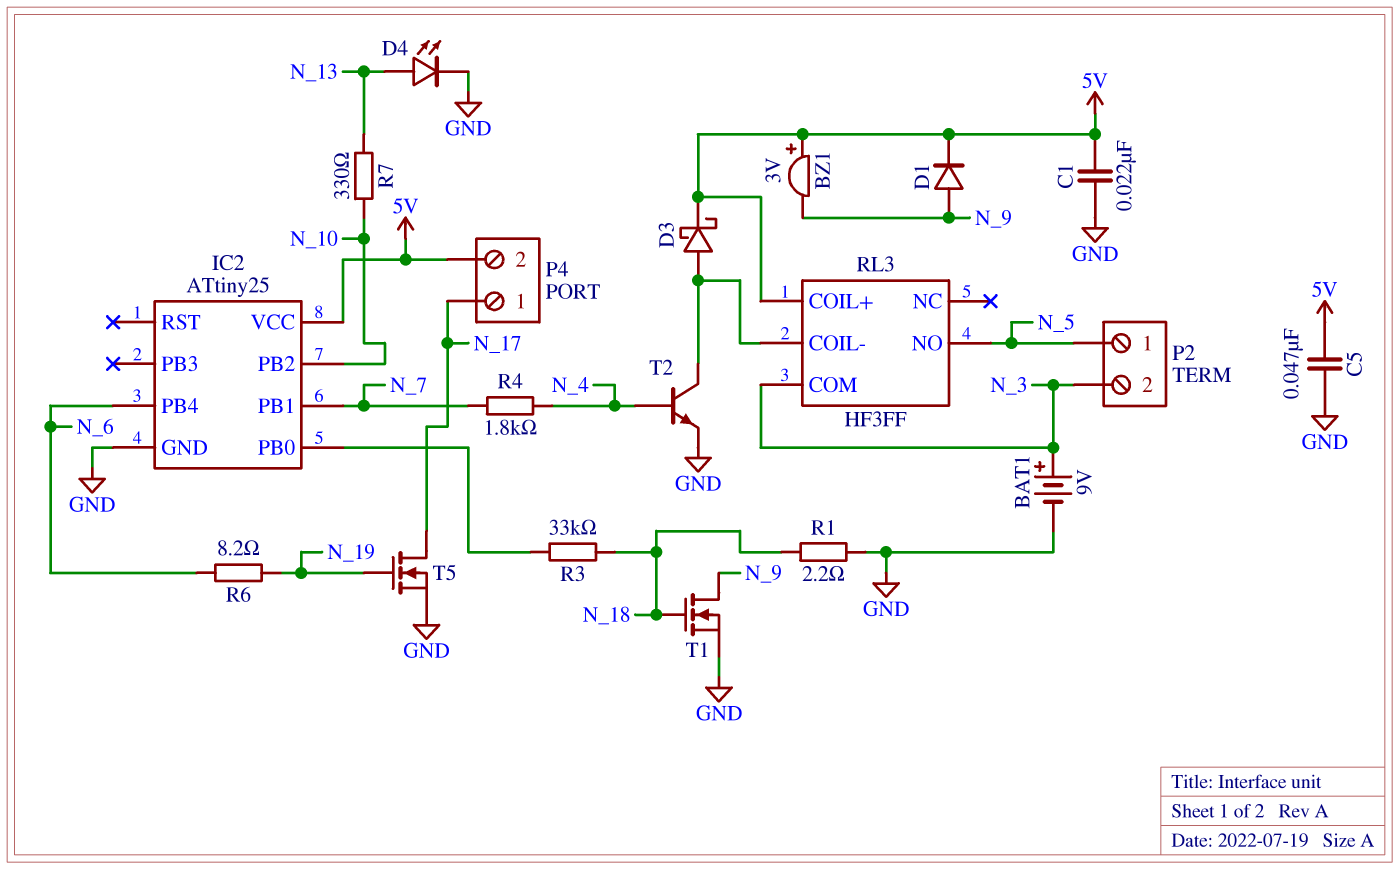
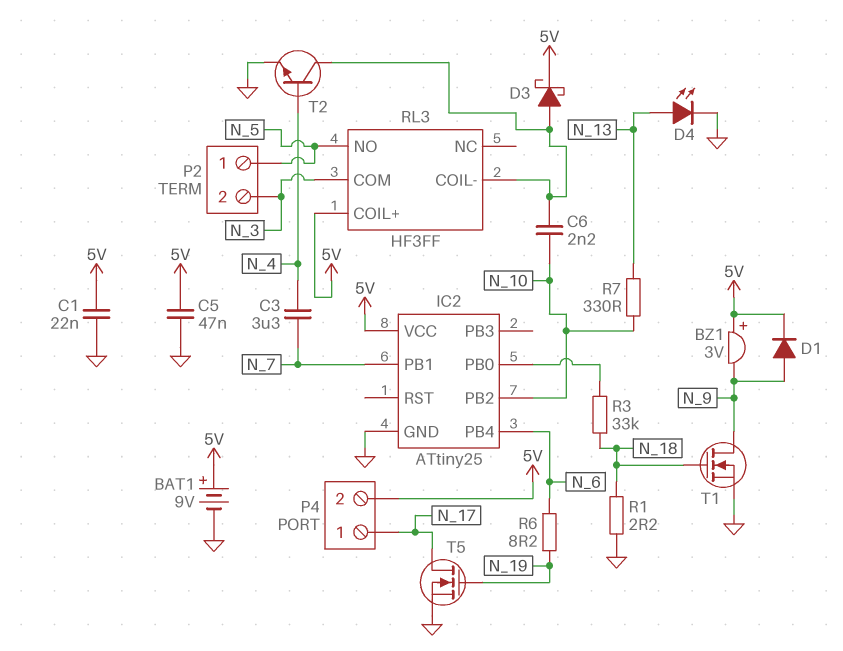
BAT1: 9V (plus N_3, minus GND) -> 9V (plus 5V, minus GND)
C3: none -> 3.3uF (N_4, N_7)
C6: none -> 2.2nF (N_10, RL3/COIL-)
R4: 1.8k (N_4, N_7) -> none

